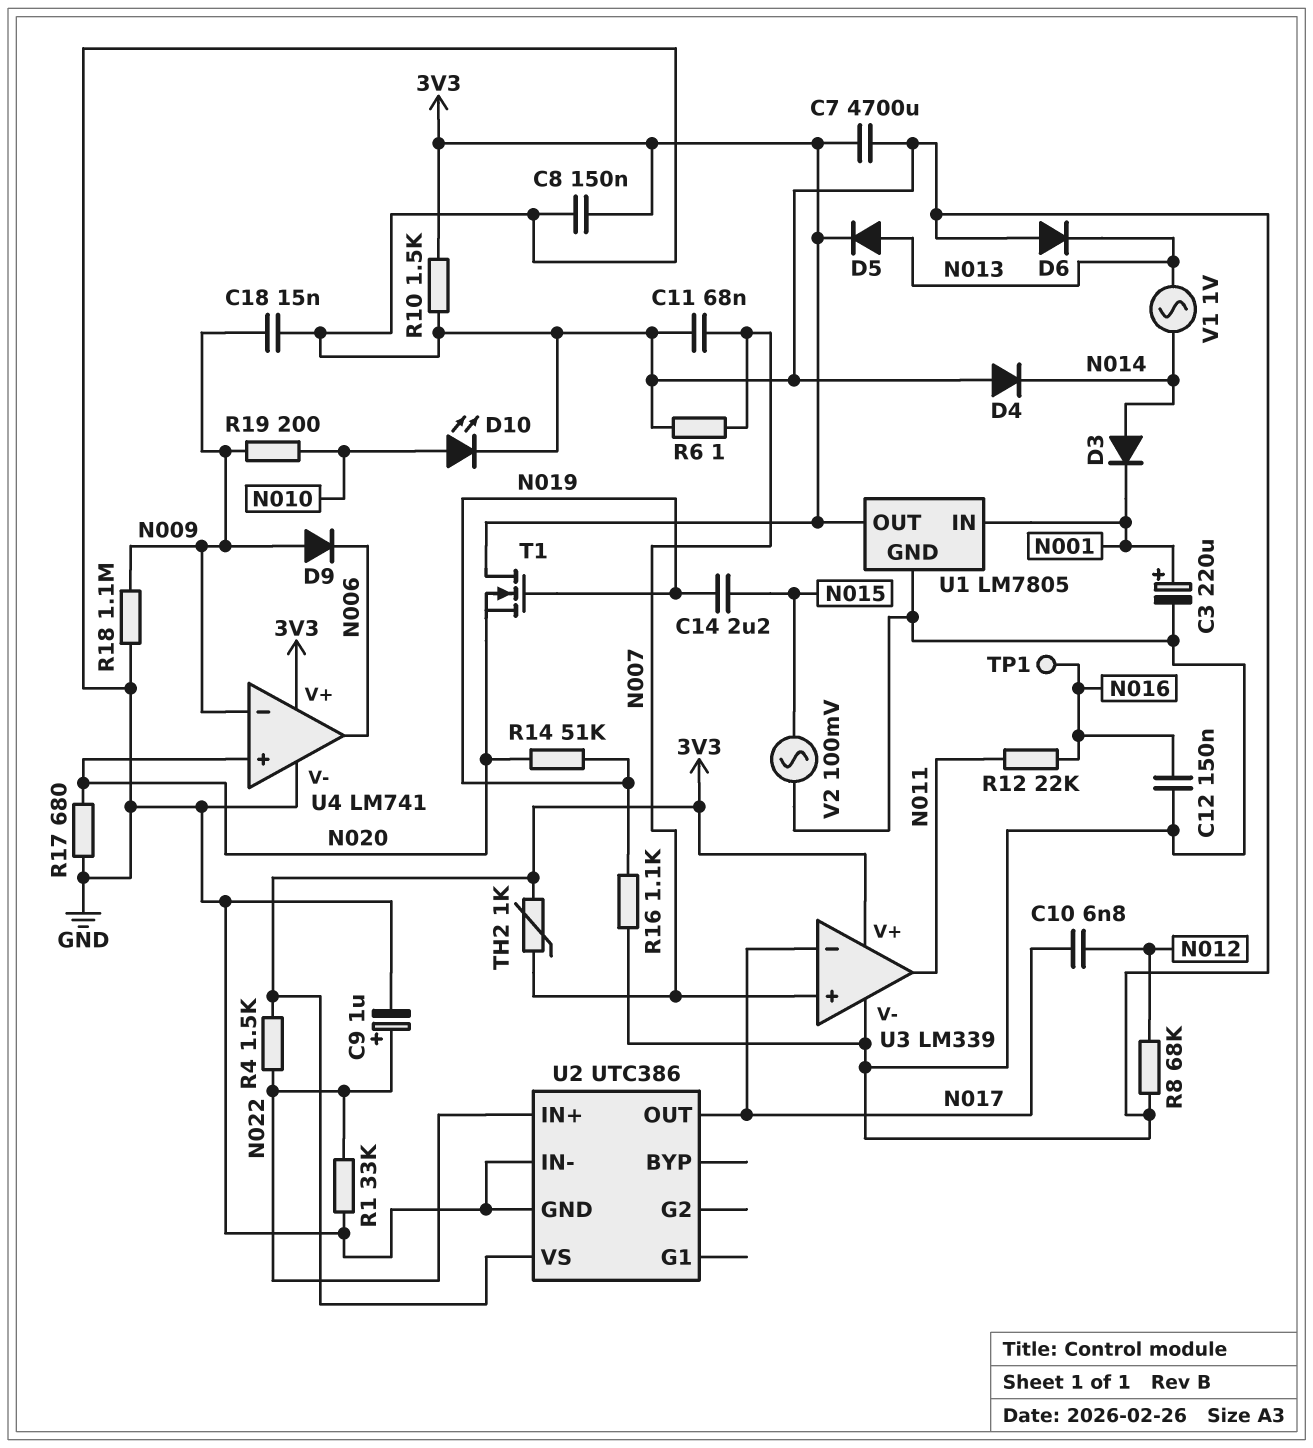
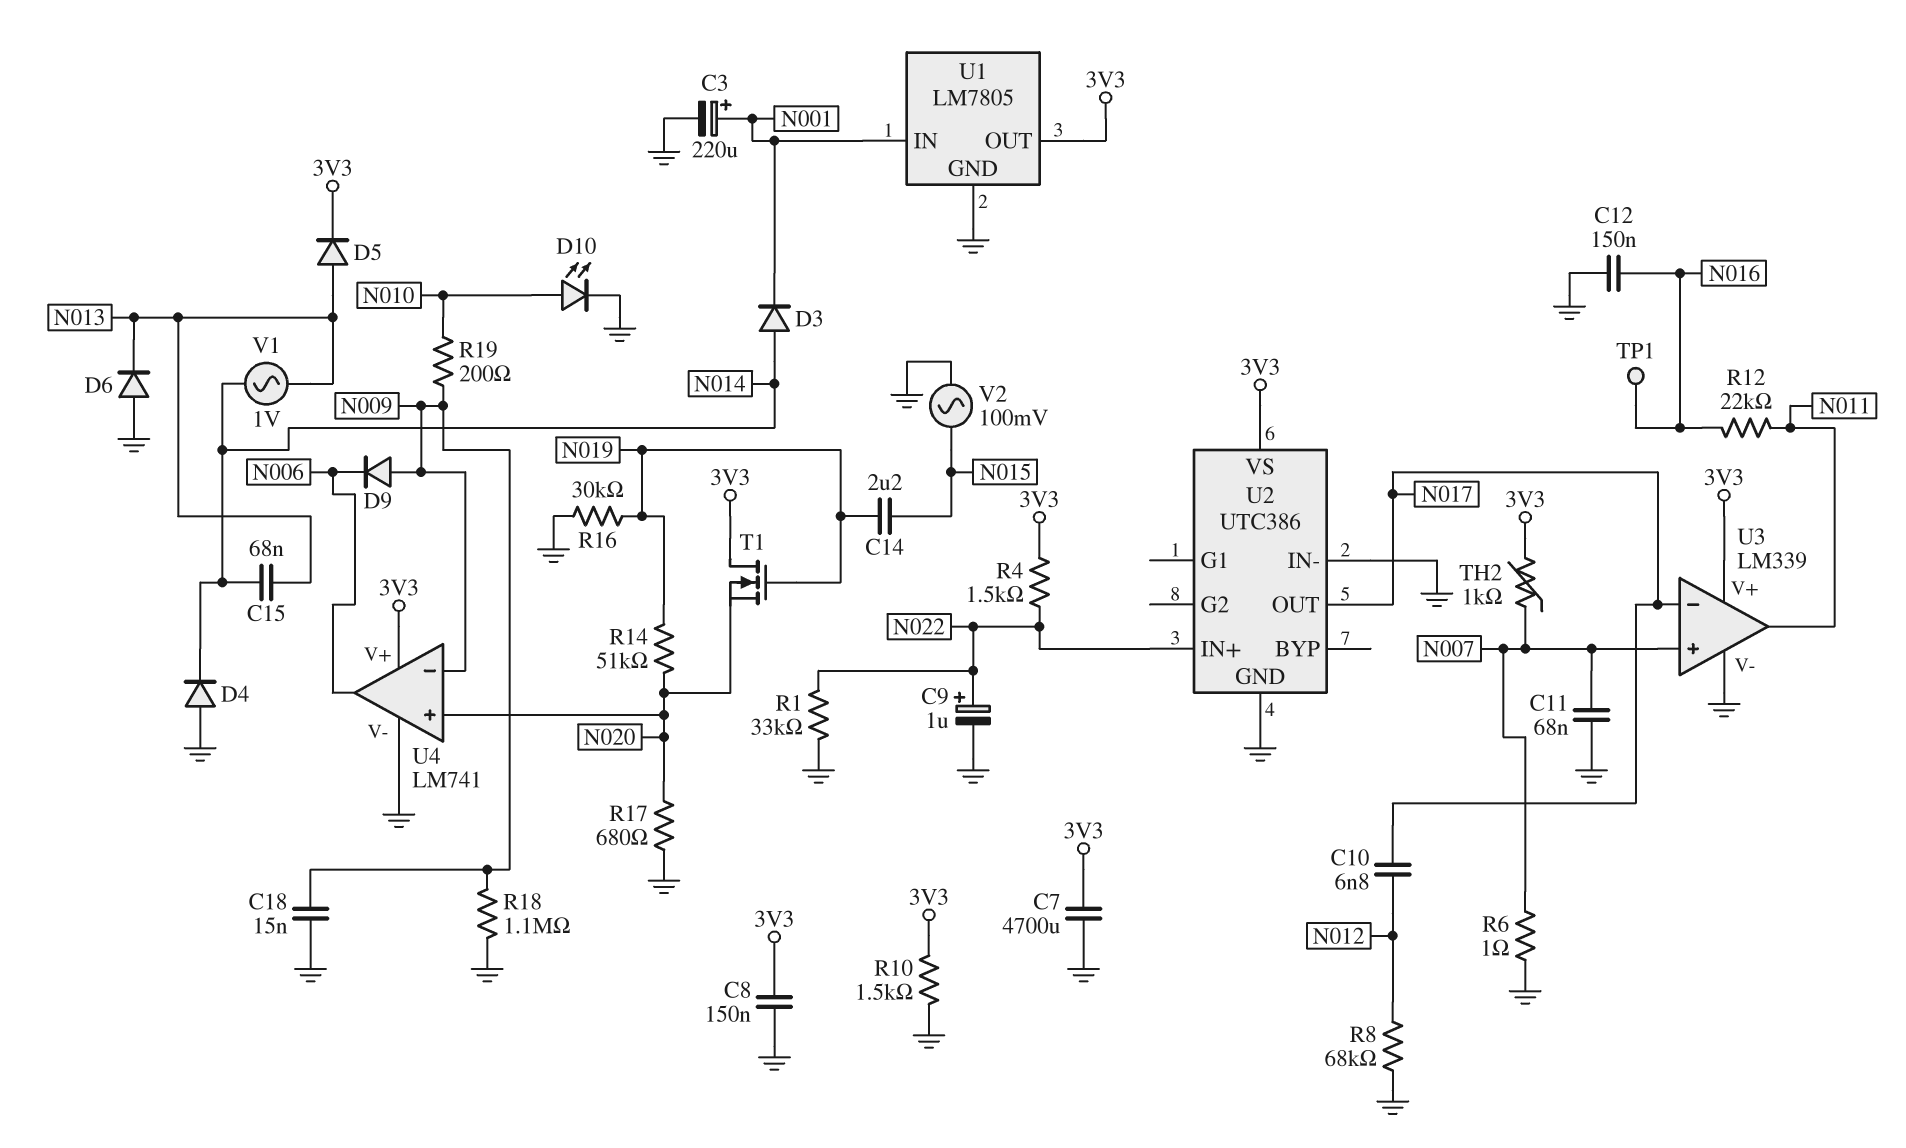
C15: none -> 68nF (N013, N014)
R16: 1.1k (GND, N019) -> 30k (GND, N019)

